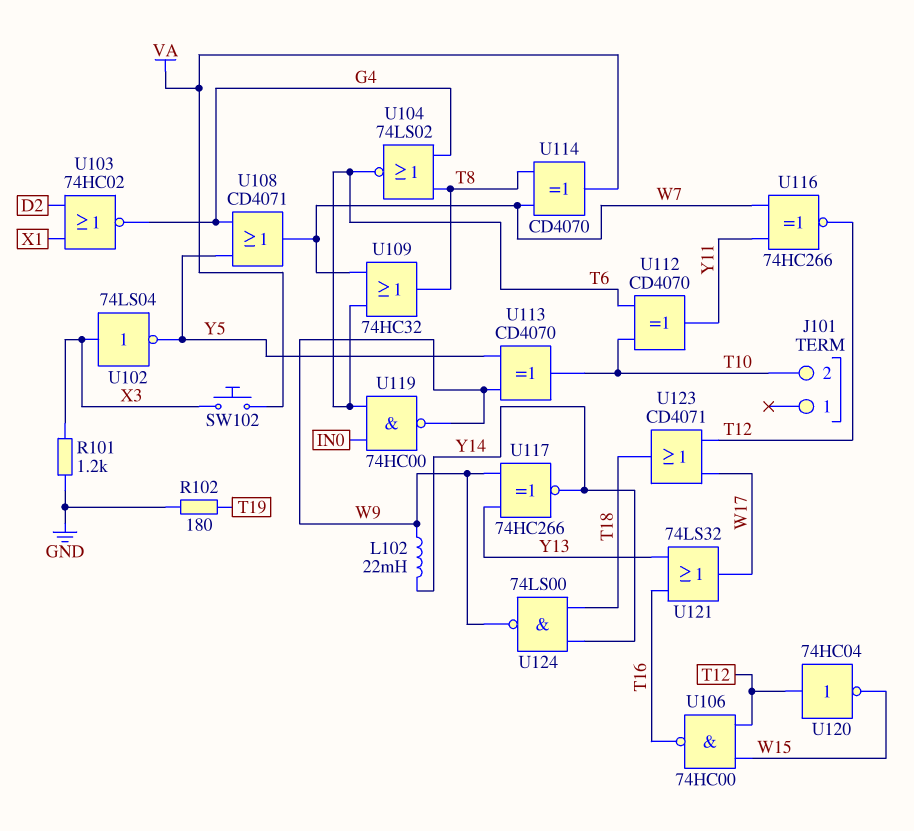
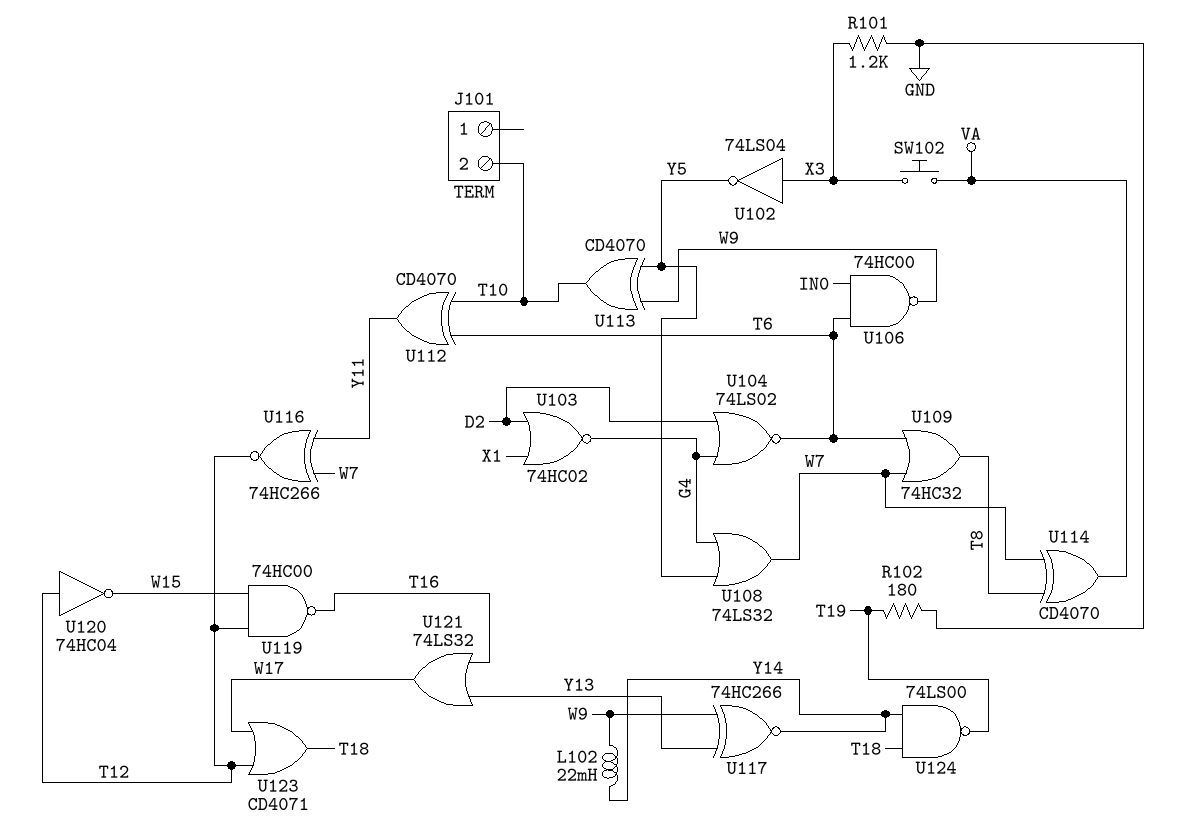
U104: NOR 74LS02 (in G4, in T8, out T6) -> NOR 74LS02 (in D2, in G4, out T6)
U106: NAND 74HC00 (in T12, in W15, out T16) -> NAND 74HC00 (in IN0, in T6, out W9)
U108: OR CD4071 (in G4, in Y5, out W7) -> OR 74LS32 (in G4, in Y5, out W7)
U119: NAND 74HC00 (in IN0, in T6, out W9) -> NAND 74HC00 (in T12, in W15, out T16)
U124: NAND 74LS00 (in T18, in Y14, out W9) -> NAND 74LS00 (in T18, in Y14, out T19)

